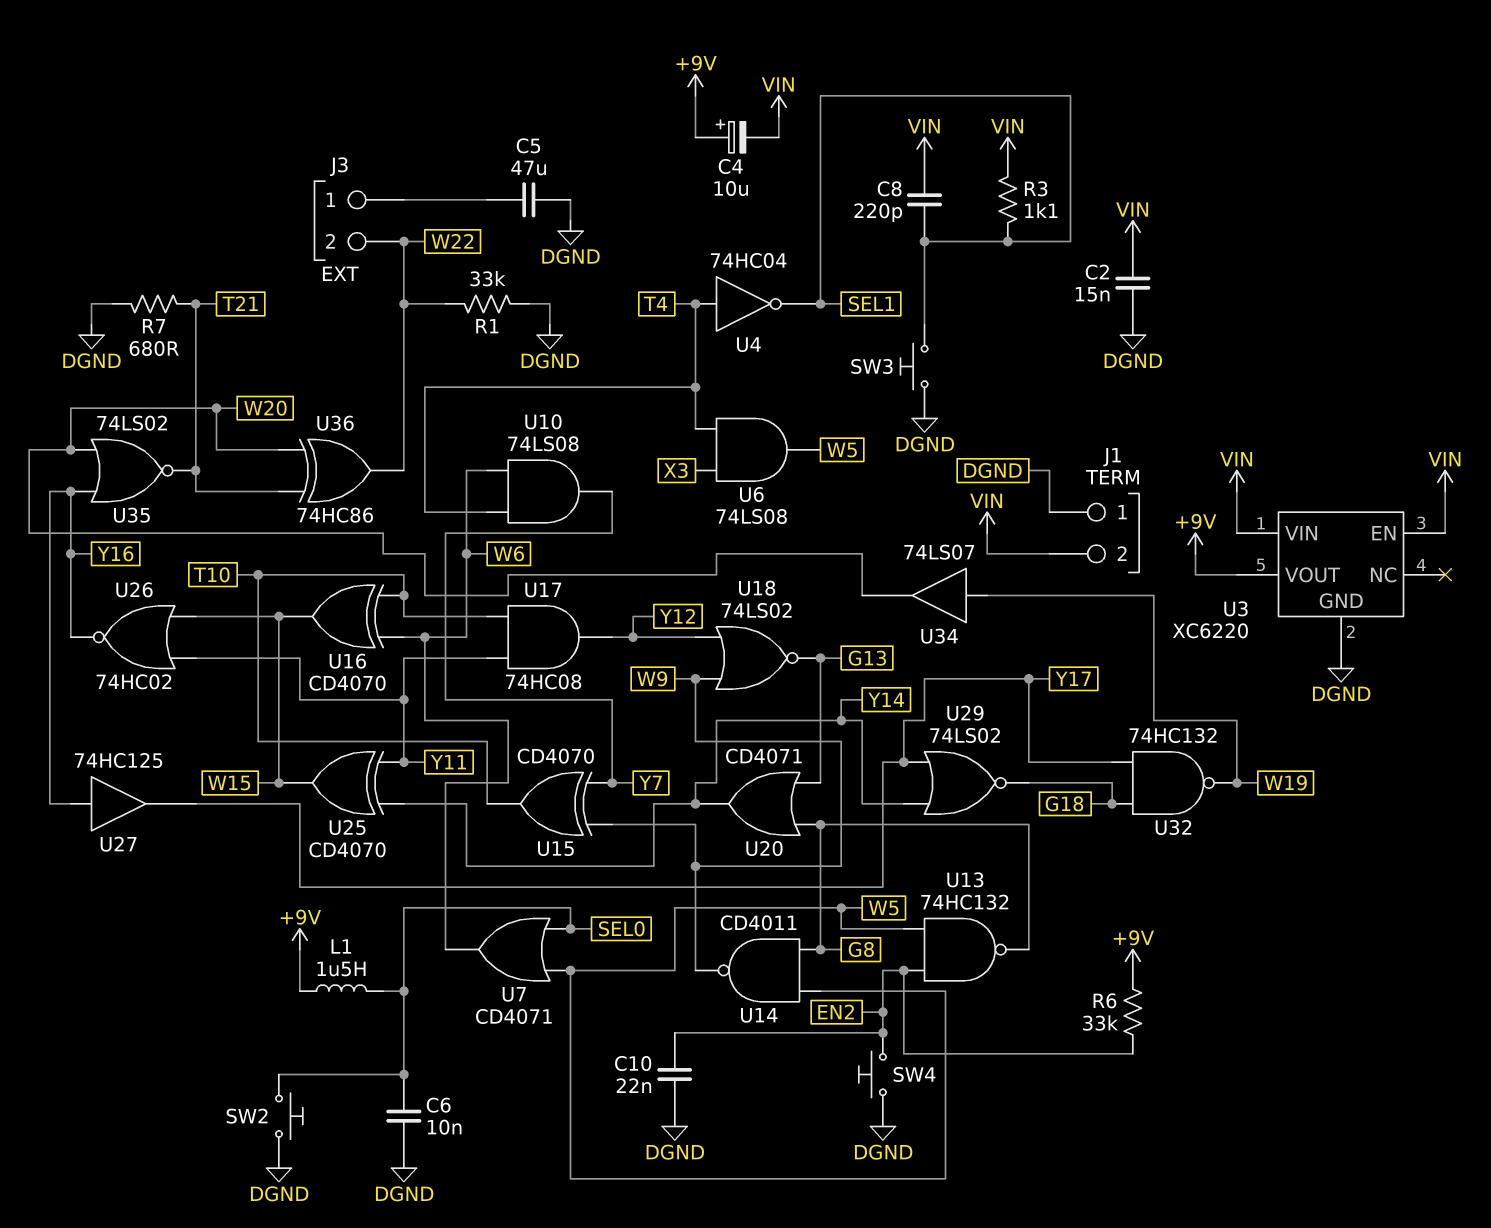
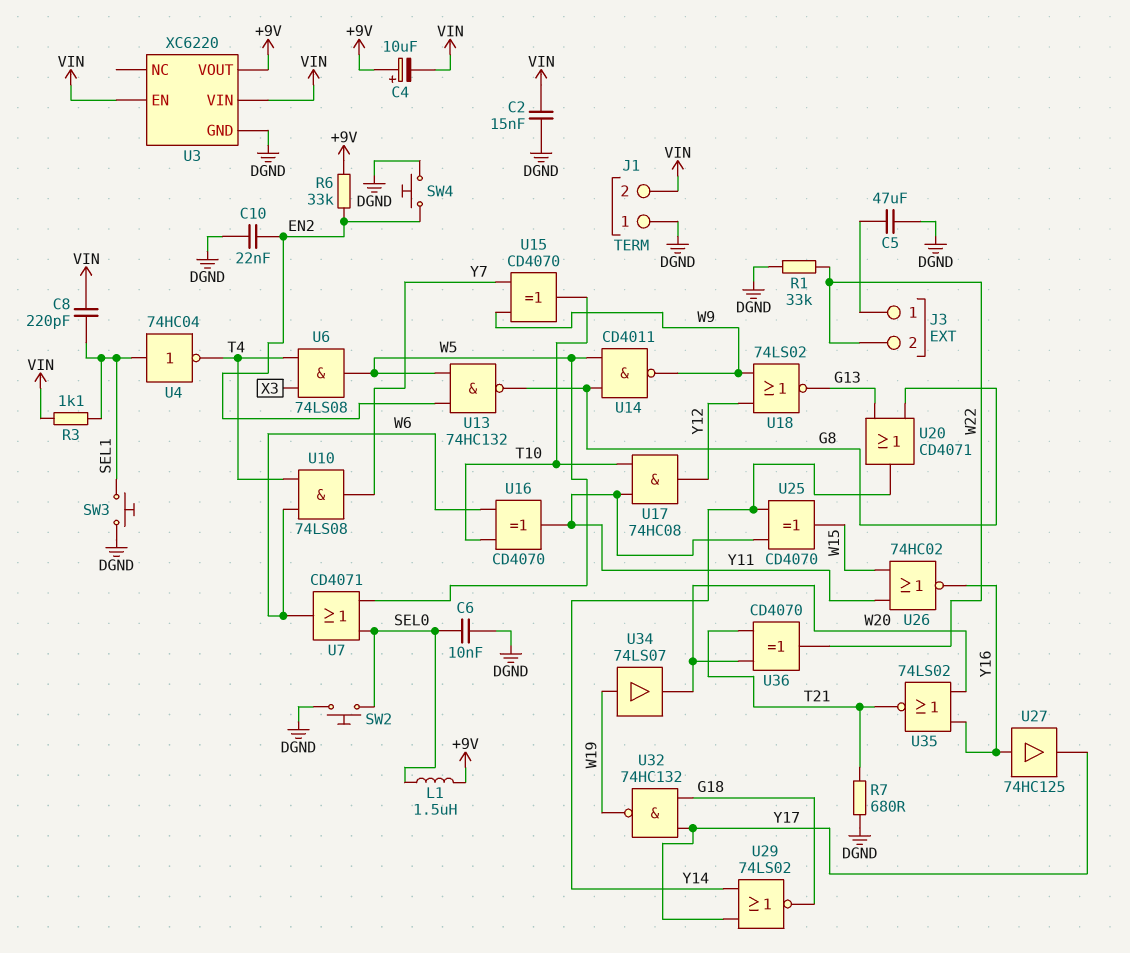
U4: NOT 74HC04 (in T4, out SEL1) -> NOT 74HC04 (in SEL1, out T4)
U16: XOR CD4070 (in T10, in W6, out W15) -> XOR CD4070 (in T10, in W6, out Y11)
U36: XOR 74HC86 (in T21, in W20, out W22) -> XOR CD4070 (in T21, in W20, out W22)

